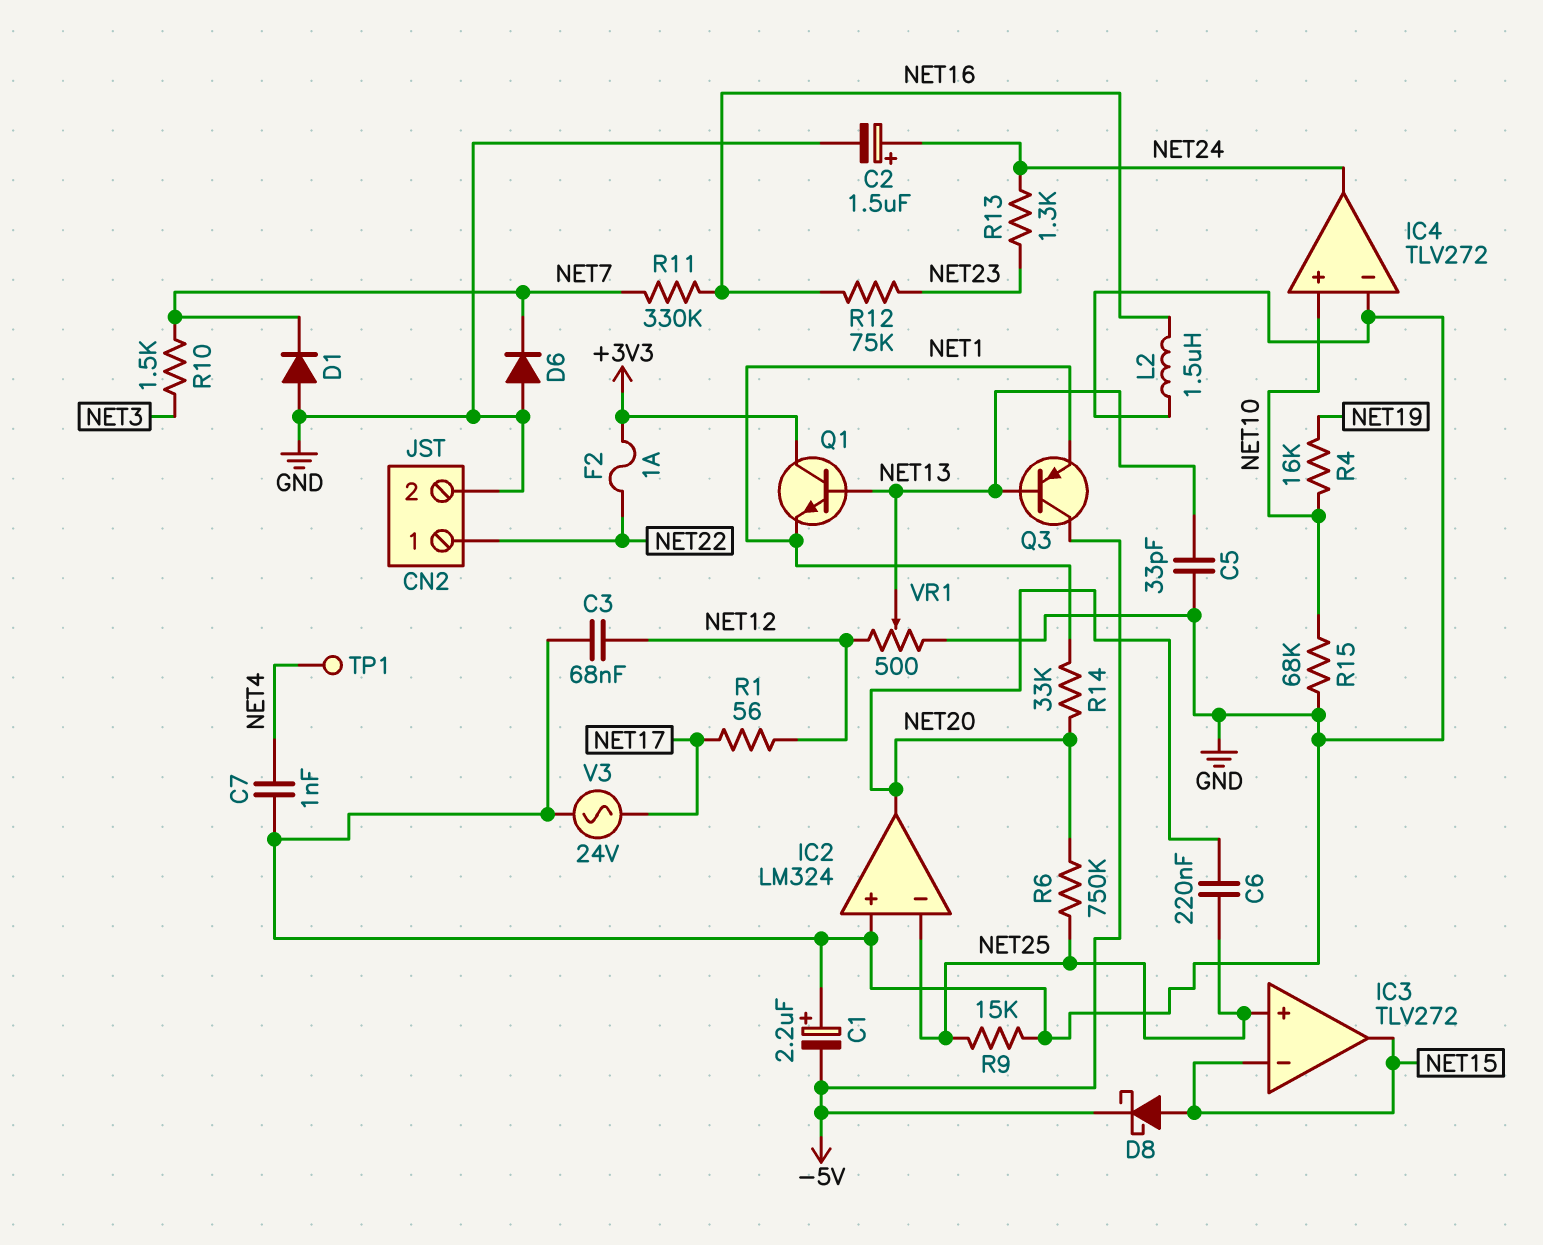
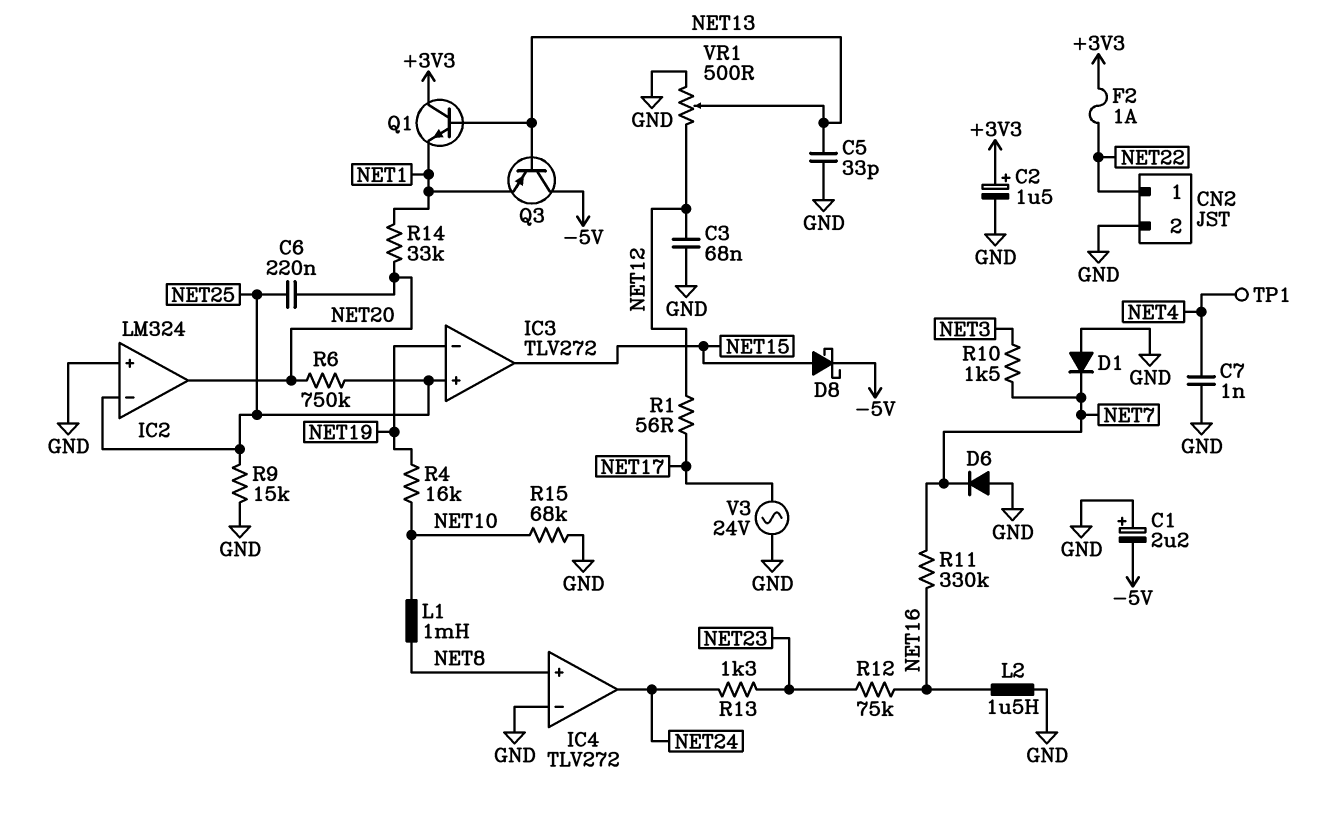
C2: 1.5uF (plus NET24, minus GND) -> 1.5uF (plus +3V3, minus GND)
IC3 pin in-: NET15 -> NET19
IC4 pin in+: NET10 -> NET8
L1: none -> 1mH (NET8, NET10)

